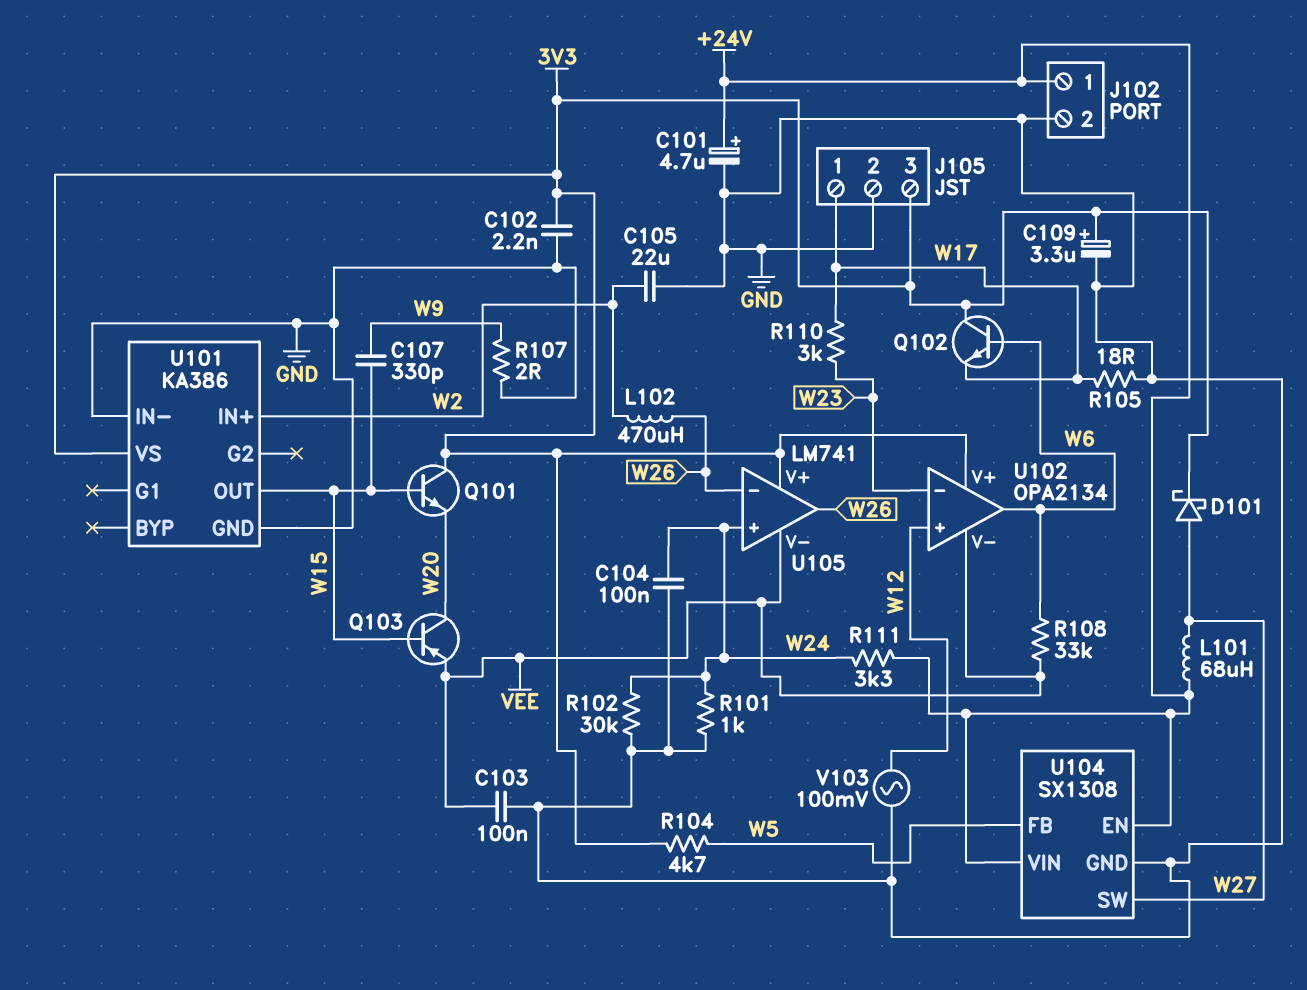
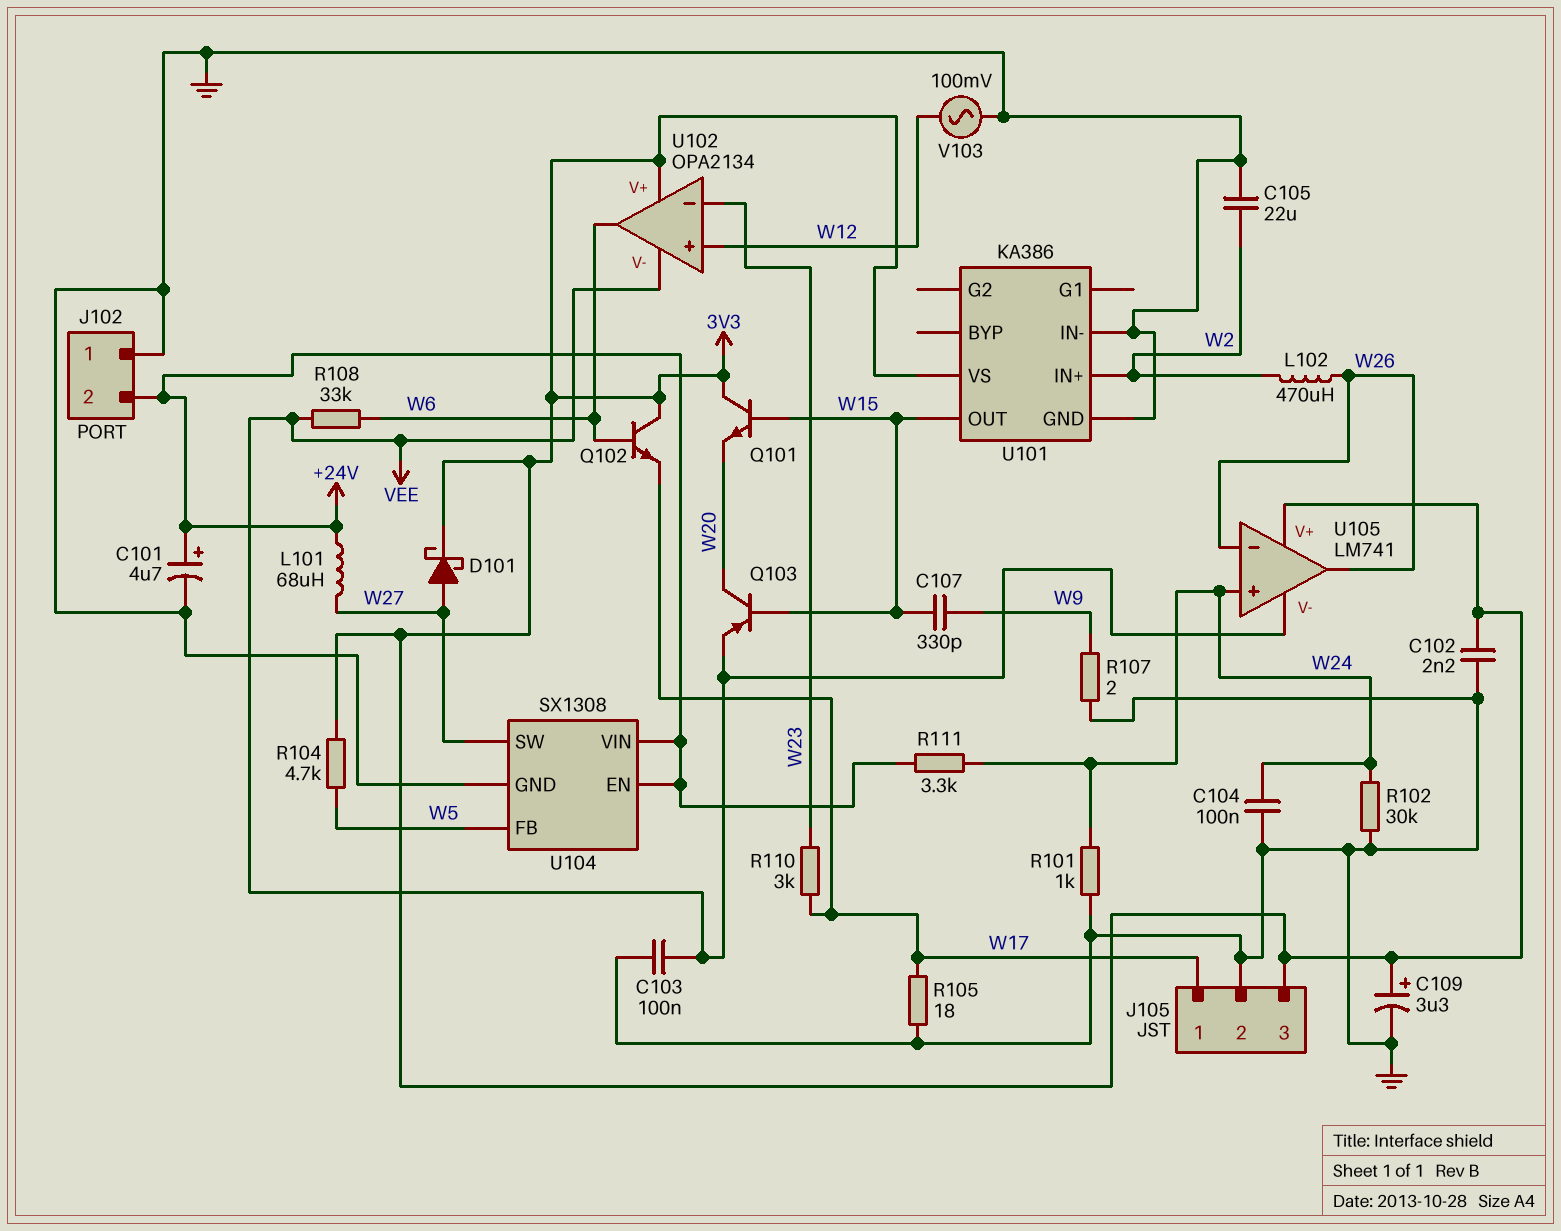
J102 pin 1: +24V -> GND
J102 pin 2: GND -> +24V

